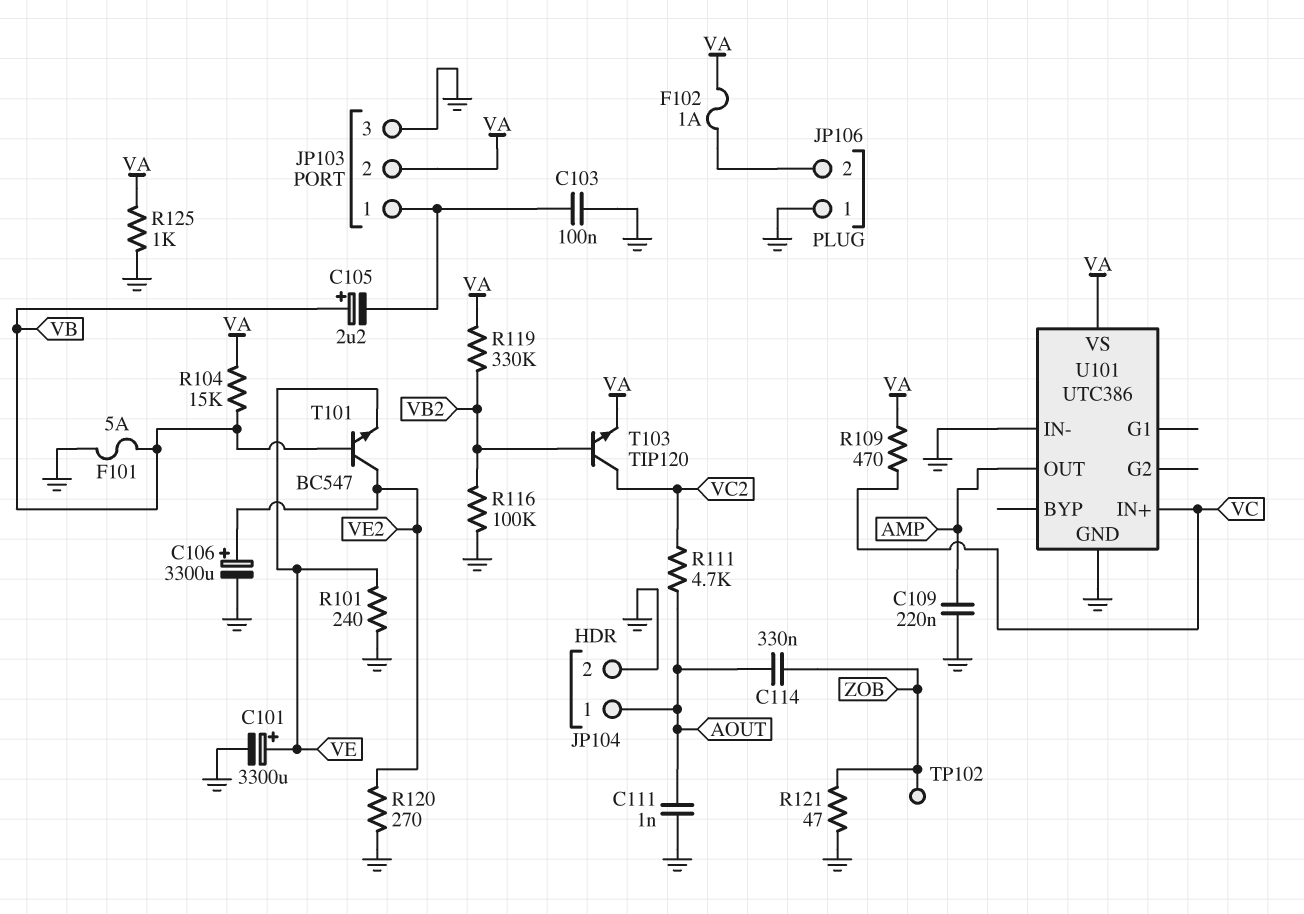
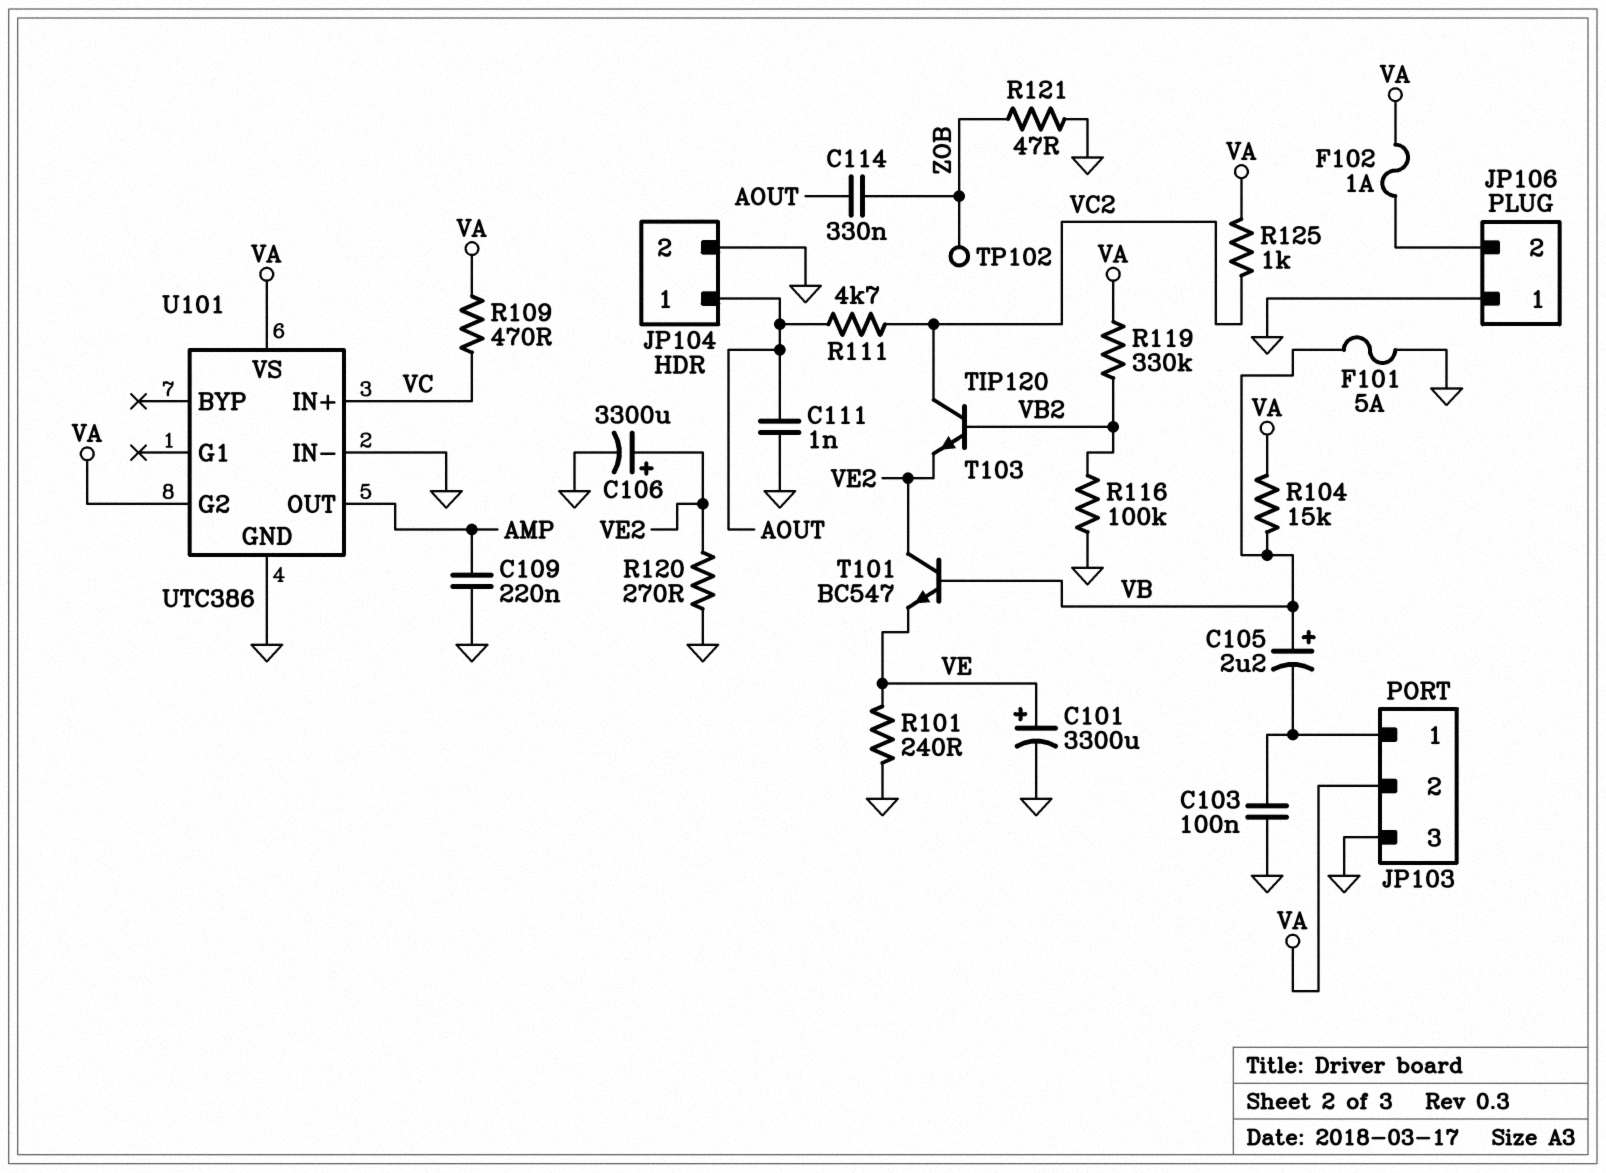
R125: 1k (GND, VA) -> 1k (VA, VC2)
T103: NPN TIP120 (B VB2, C VC2, E VA) -> NPN TIP120 (B VB2, C VC2, E VE2)
U101 pin G2: none -> VA

